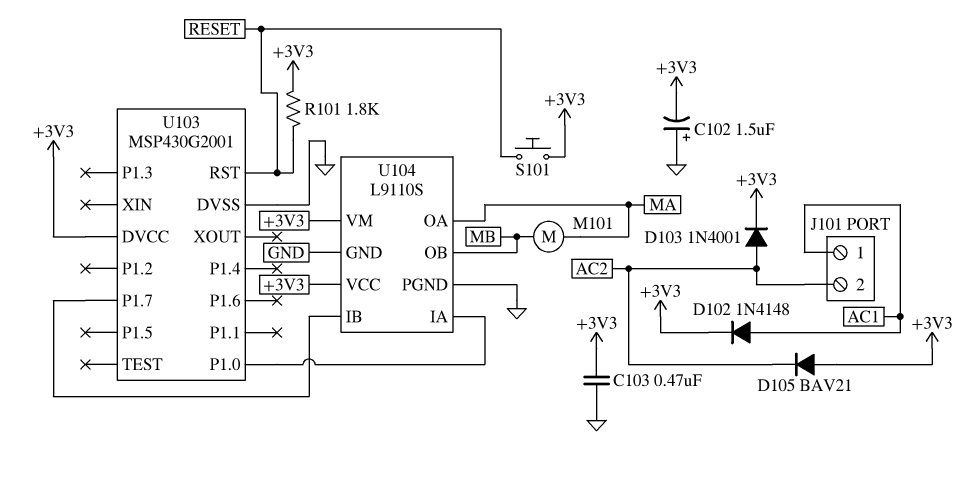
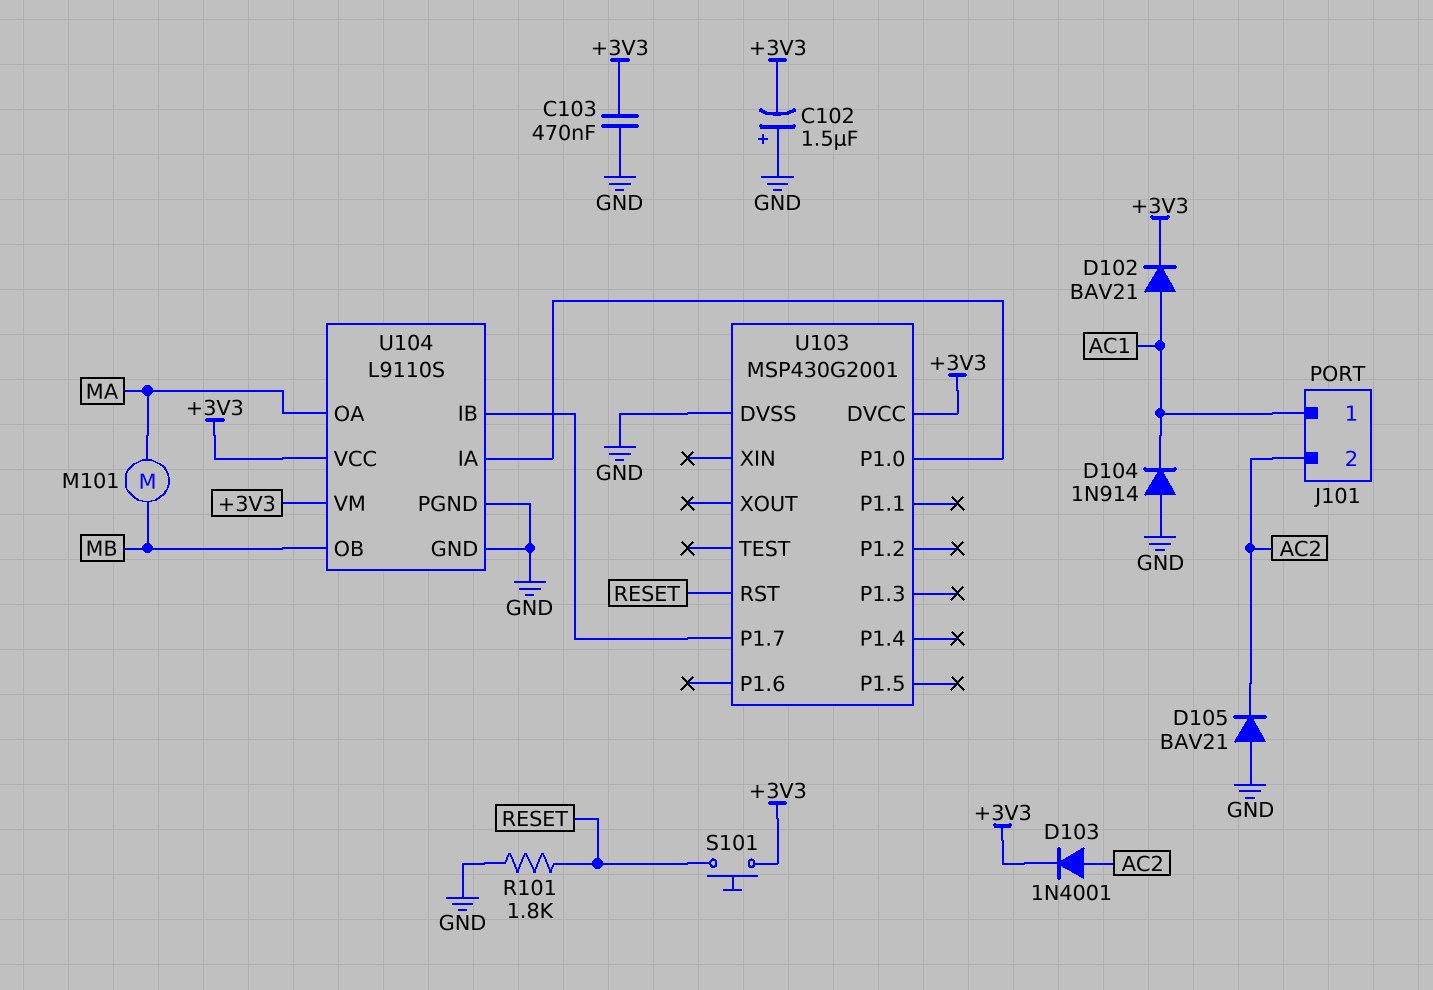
D102: diode 1N4148 (A AC1, K +3V3) -> diode BAV21 (A AC1, K +3V3)
D104: none -> diode 1N914 (A GND, K AC1)
D105: diode BAV21 (A +3V3, K AC2) -> diode BAV21 (A GND, K AC2)
R101: 1.8k (+3V3, RESET) -> 1.8k (GND, RESET)

